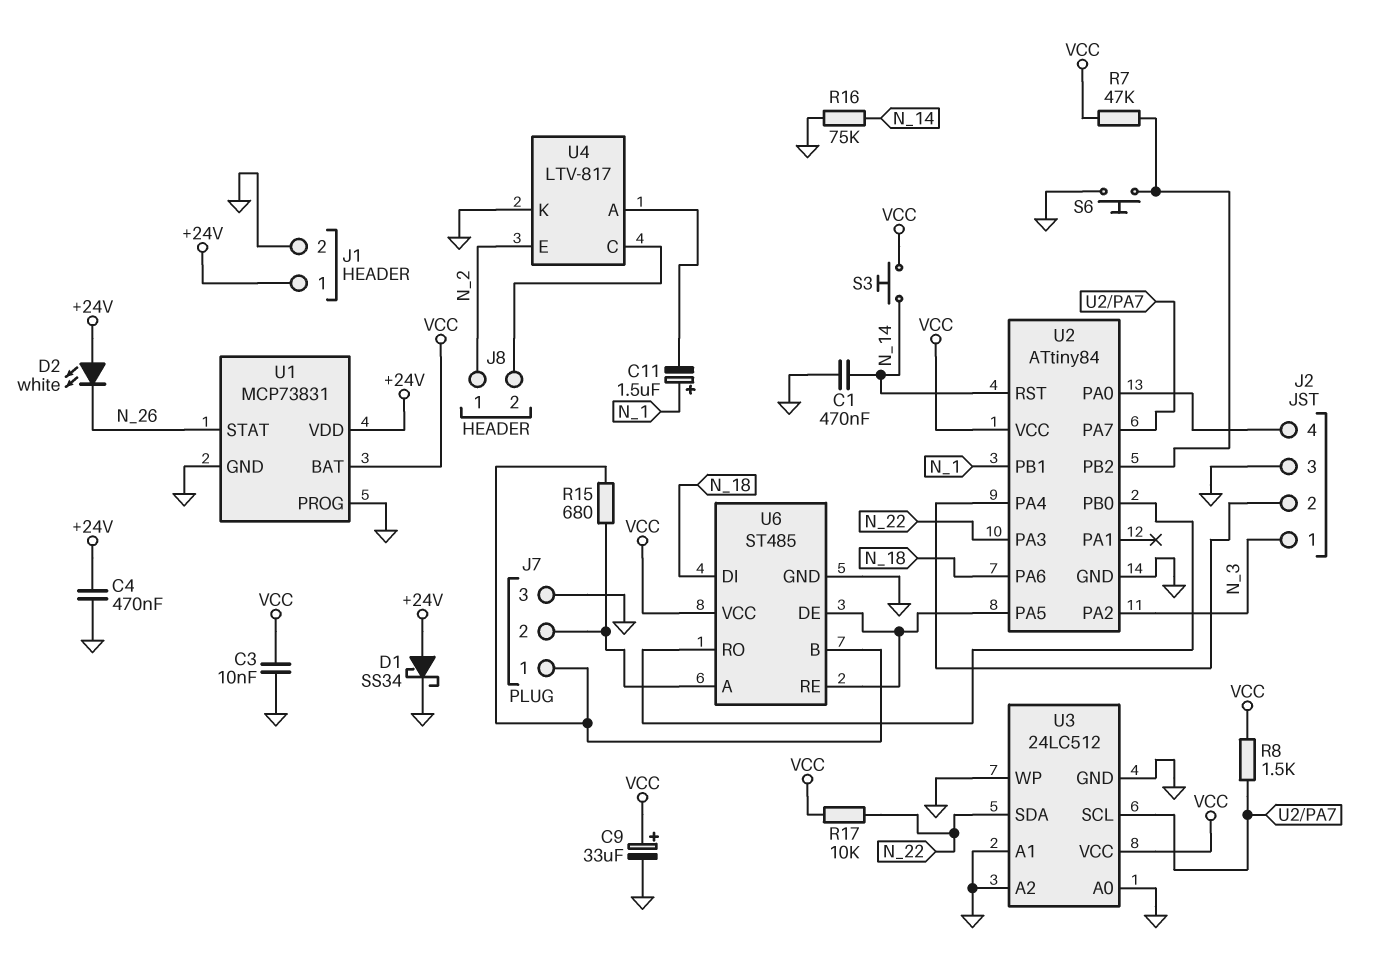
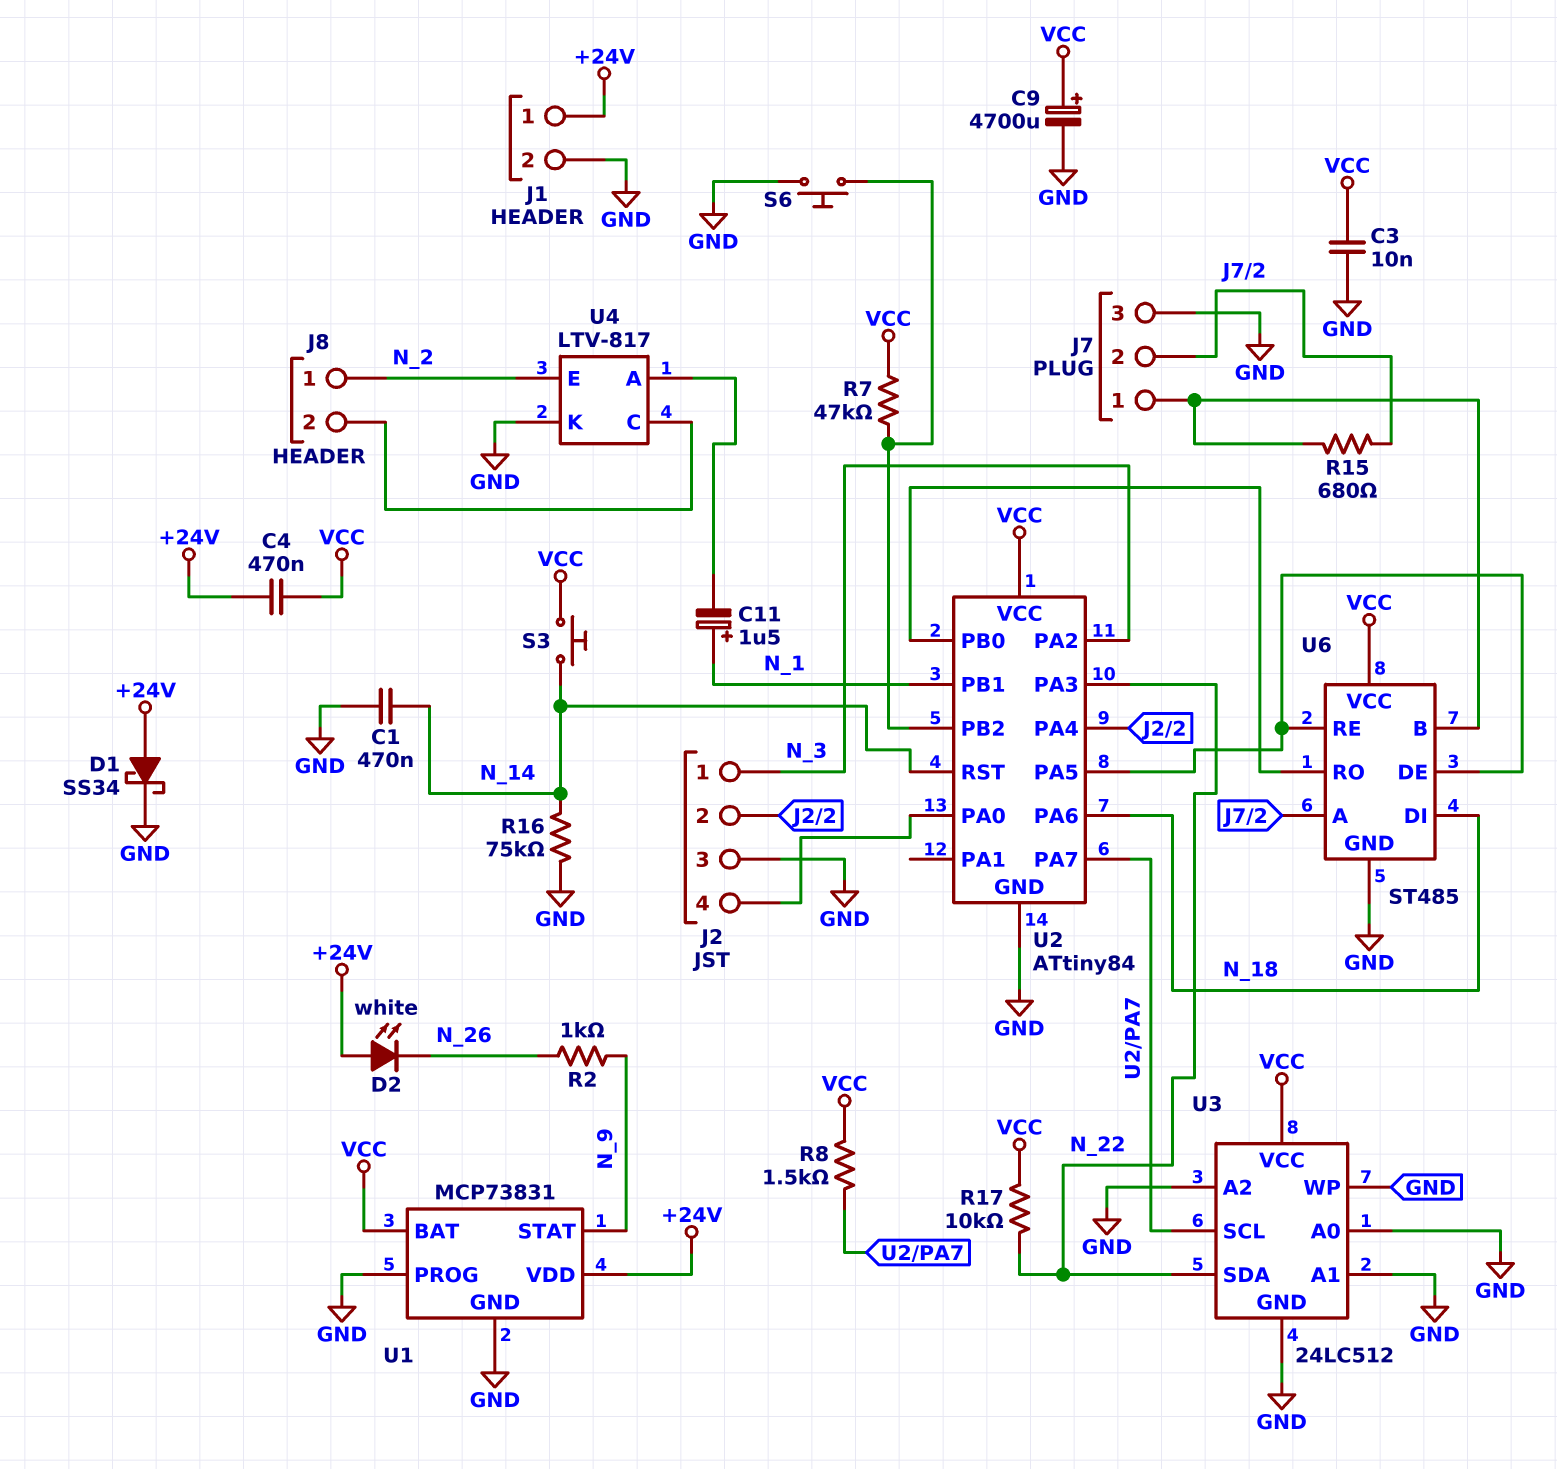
C4: 470nF (+24V, GND) -> 470nF (+24V, VCC)
C9: 33uF (plus VCC, minus GND) -> 4700uF (plus VCC, minus GND)
R2: none -> 1k (N_9, N_26)
U1 pin STAT: N_26 -> N_9

